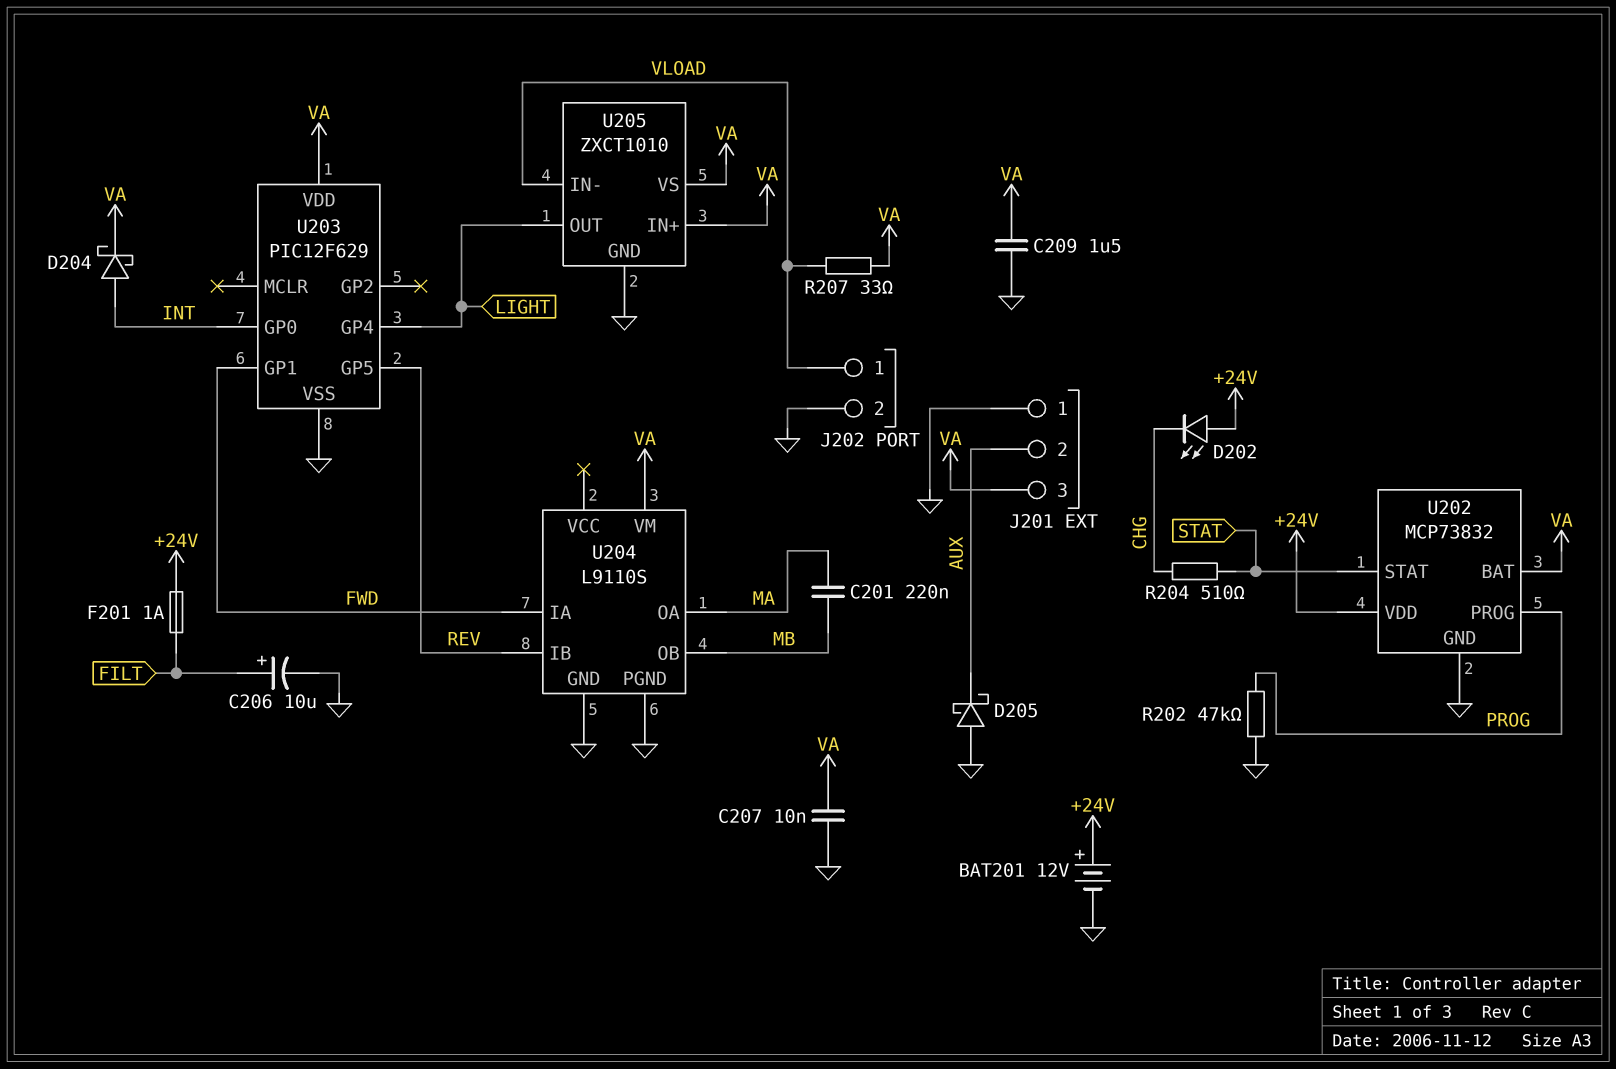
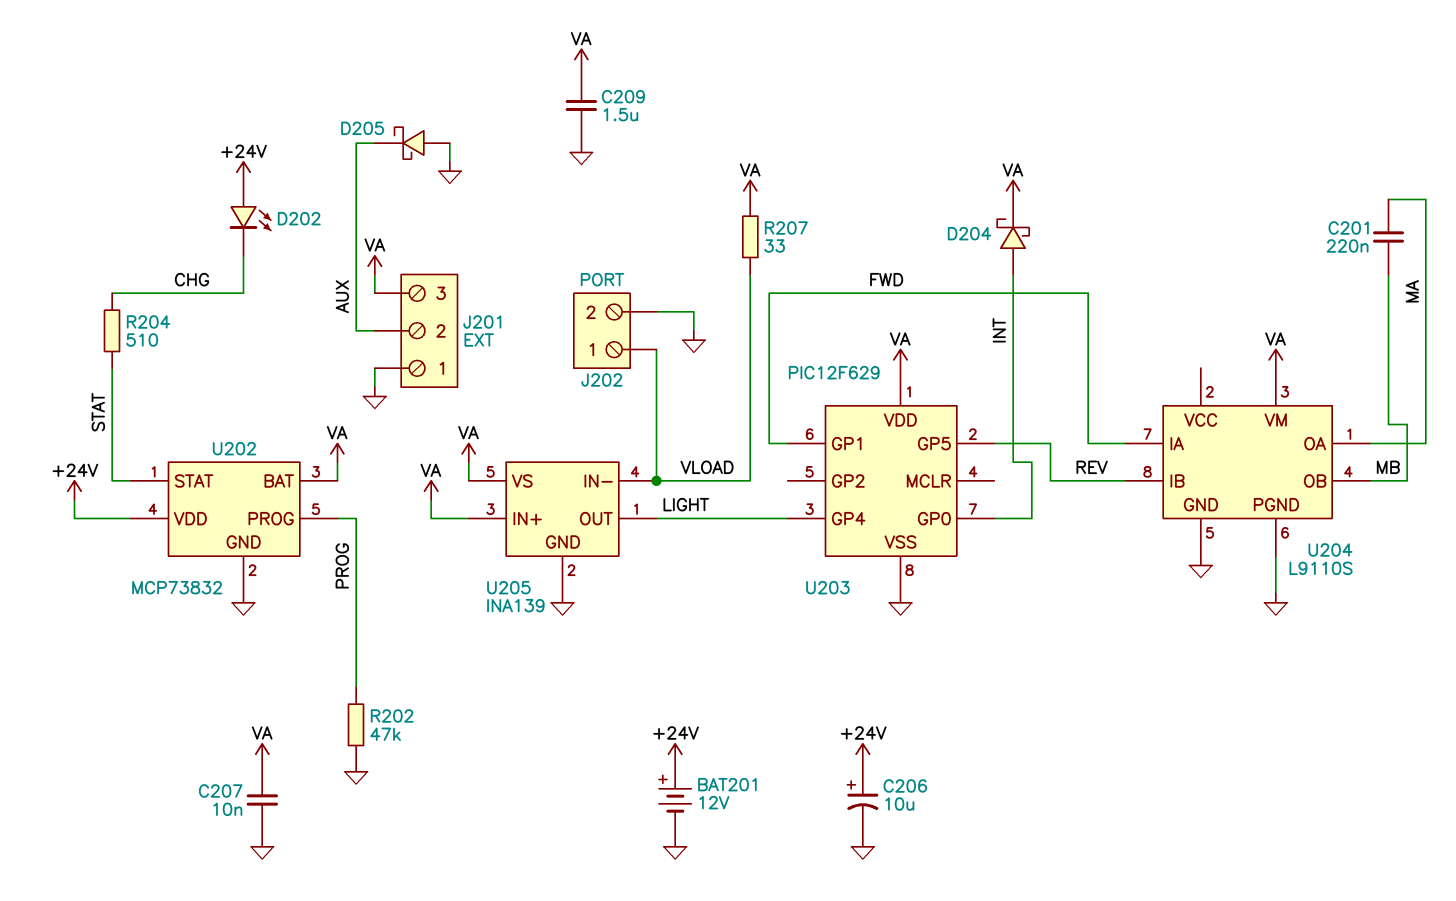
C206: 10uF (plus FILT, minus GND) -> 10uF (plus +24V, minus GND)
F201: 1A (+24V, FILT) -> none
U205: ZXCT1010 -> INA139

